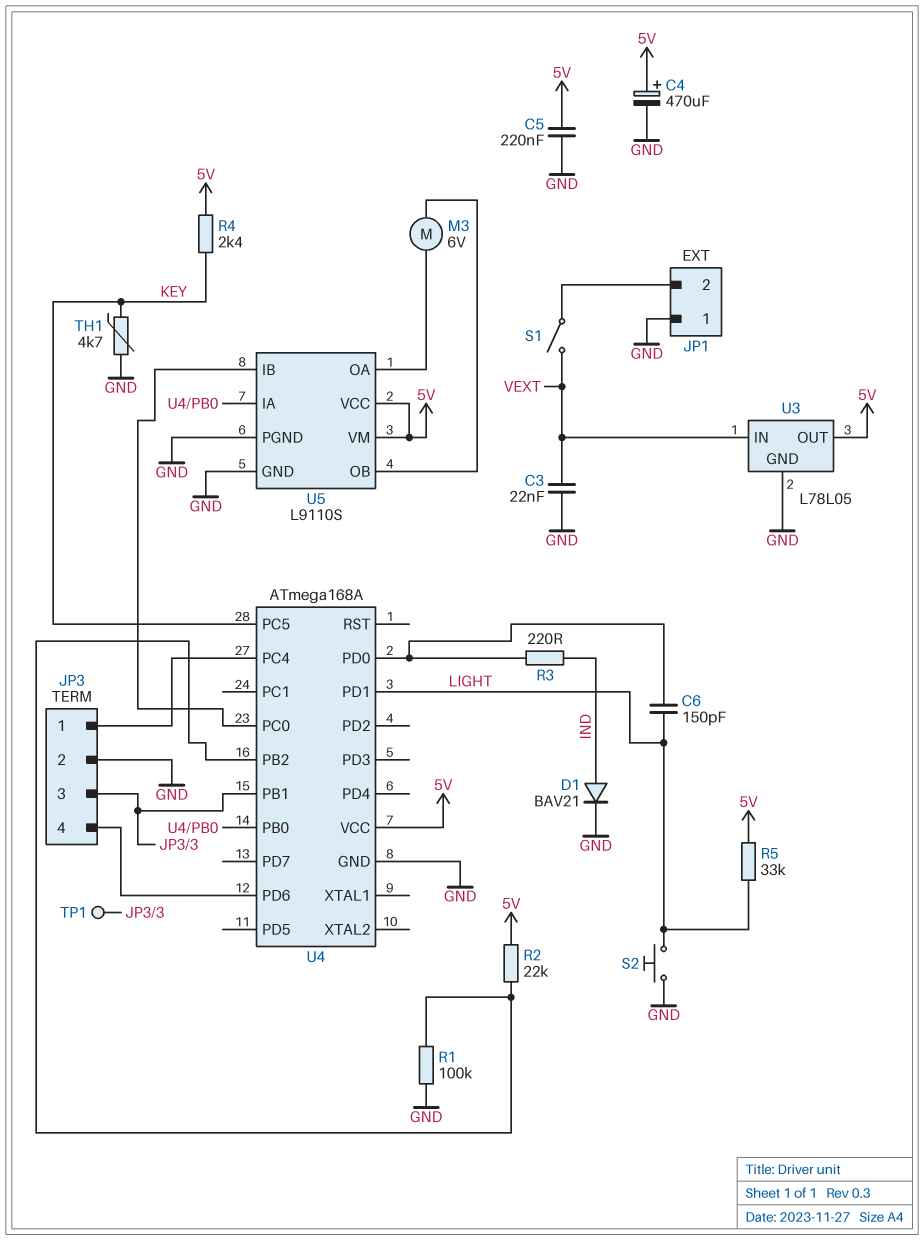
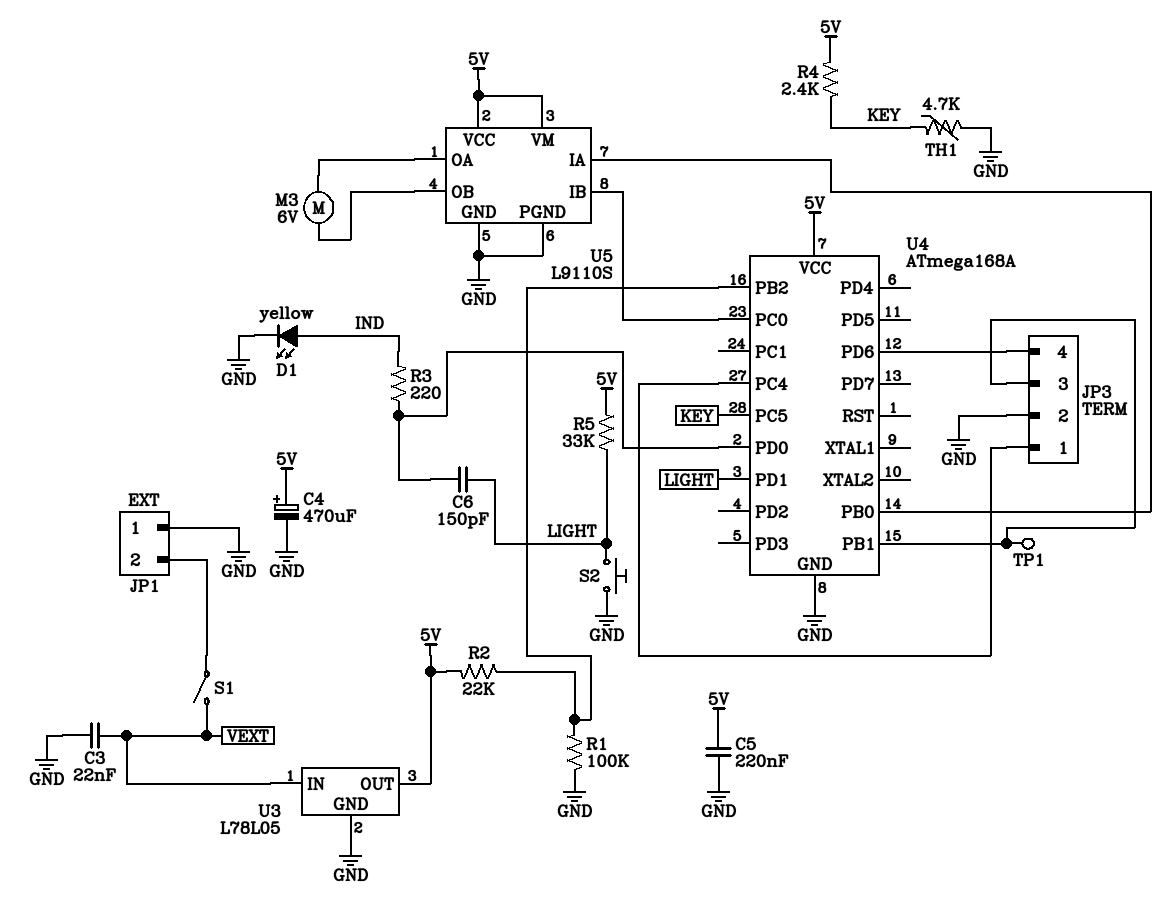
D1: diode BAV21 (A IND, K GND) -> LED yellow (A IND, K GND)

